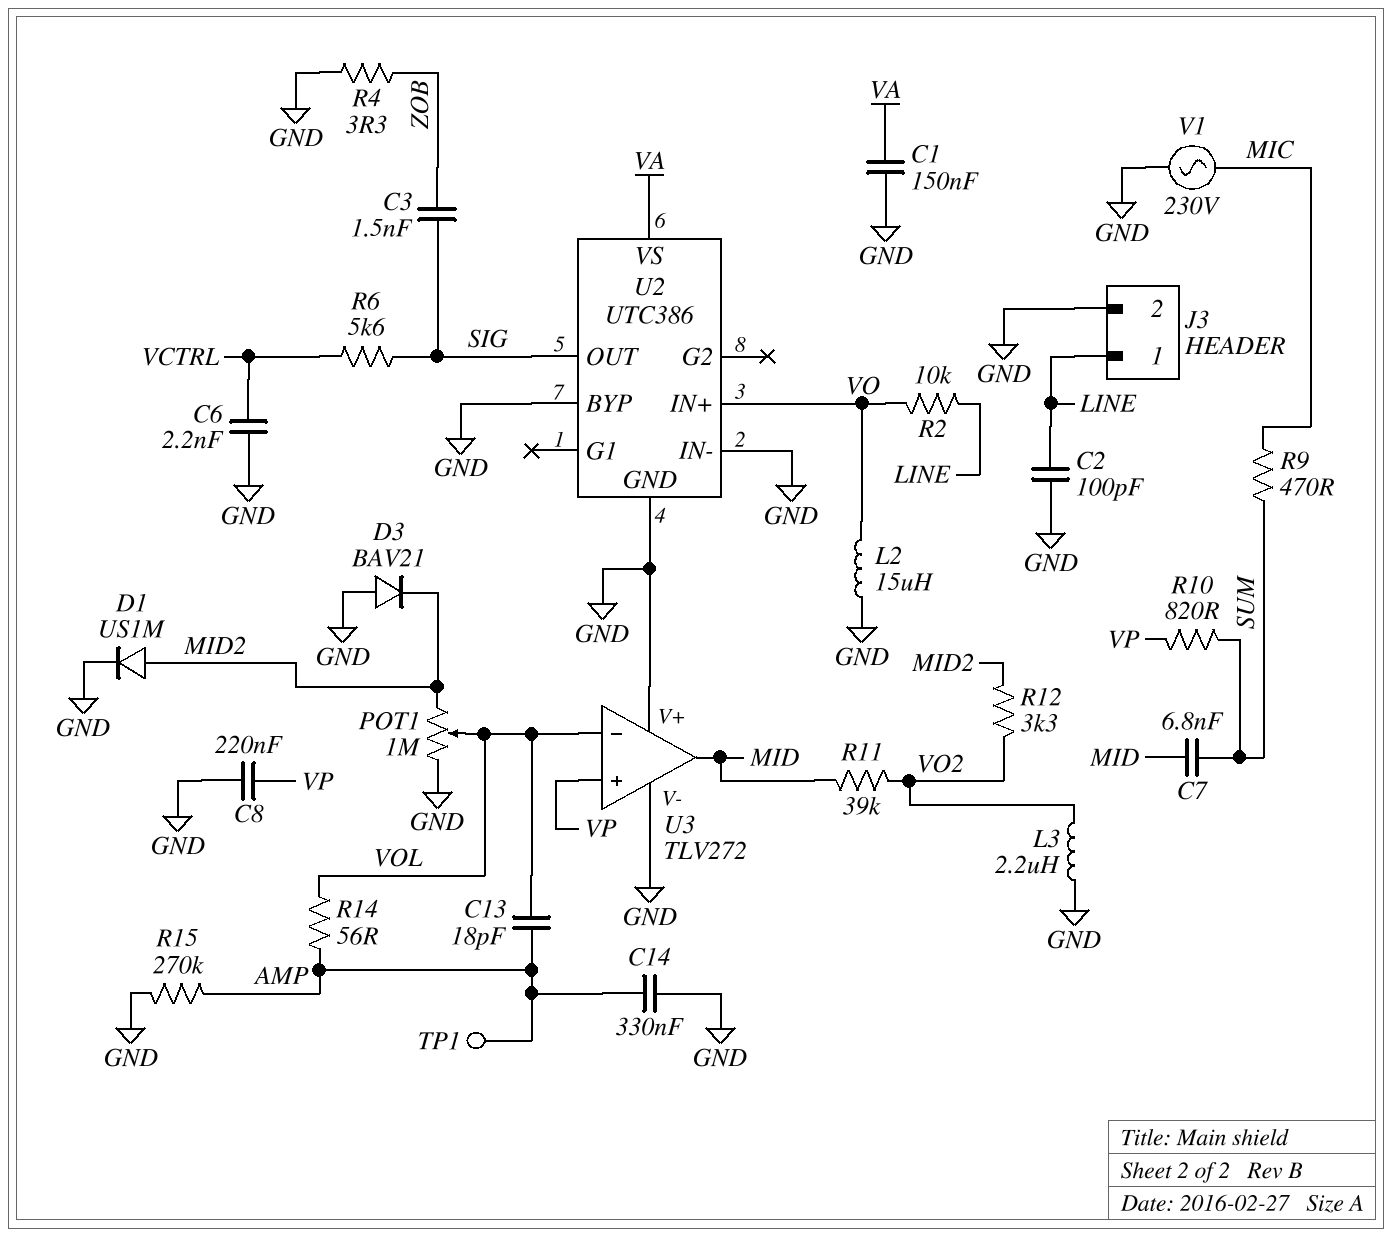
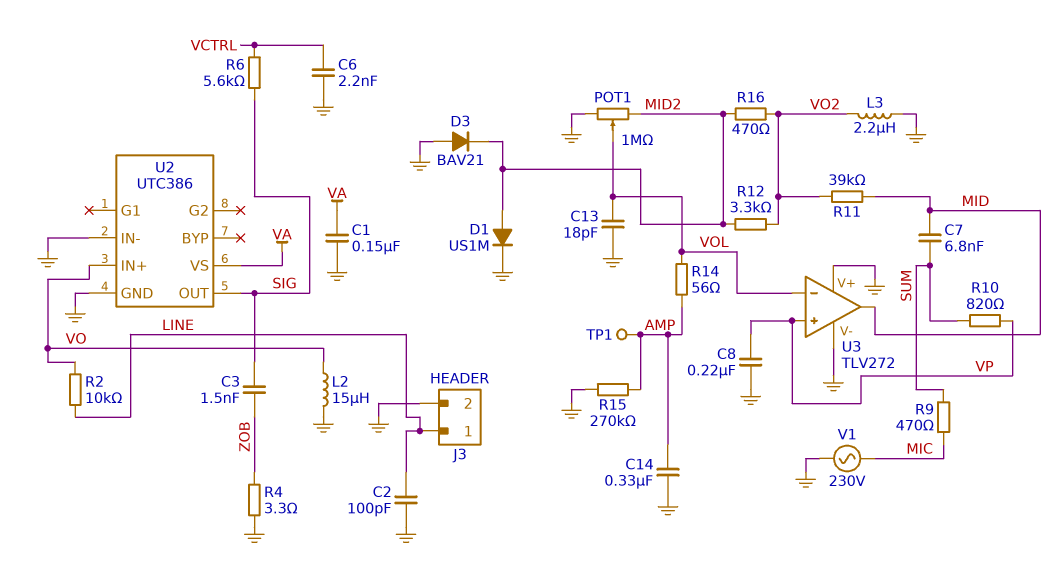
C13: 18pF (AMP, VOL) -> 18pF (GND, VOL)
R16: none -> 470 (MID2, VO2)
U2 pin BYP: GND -> none

